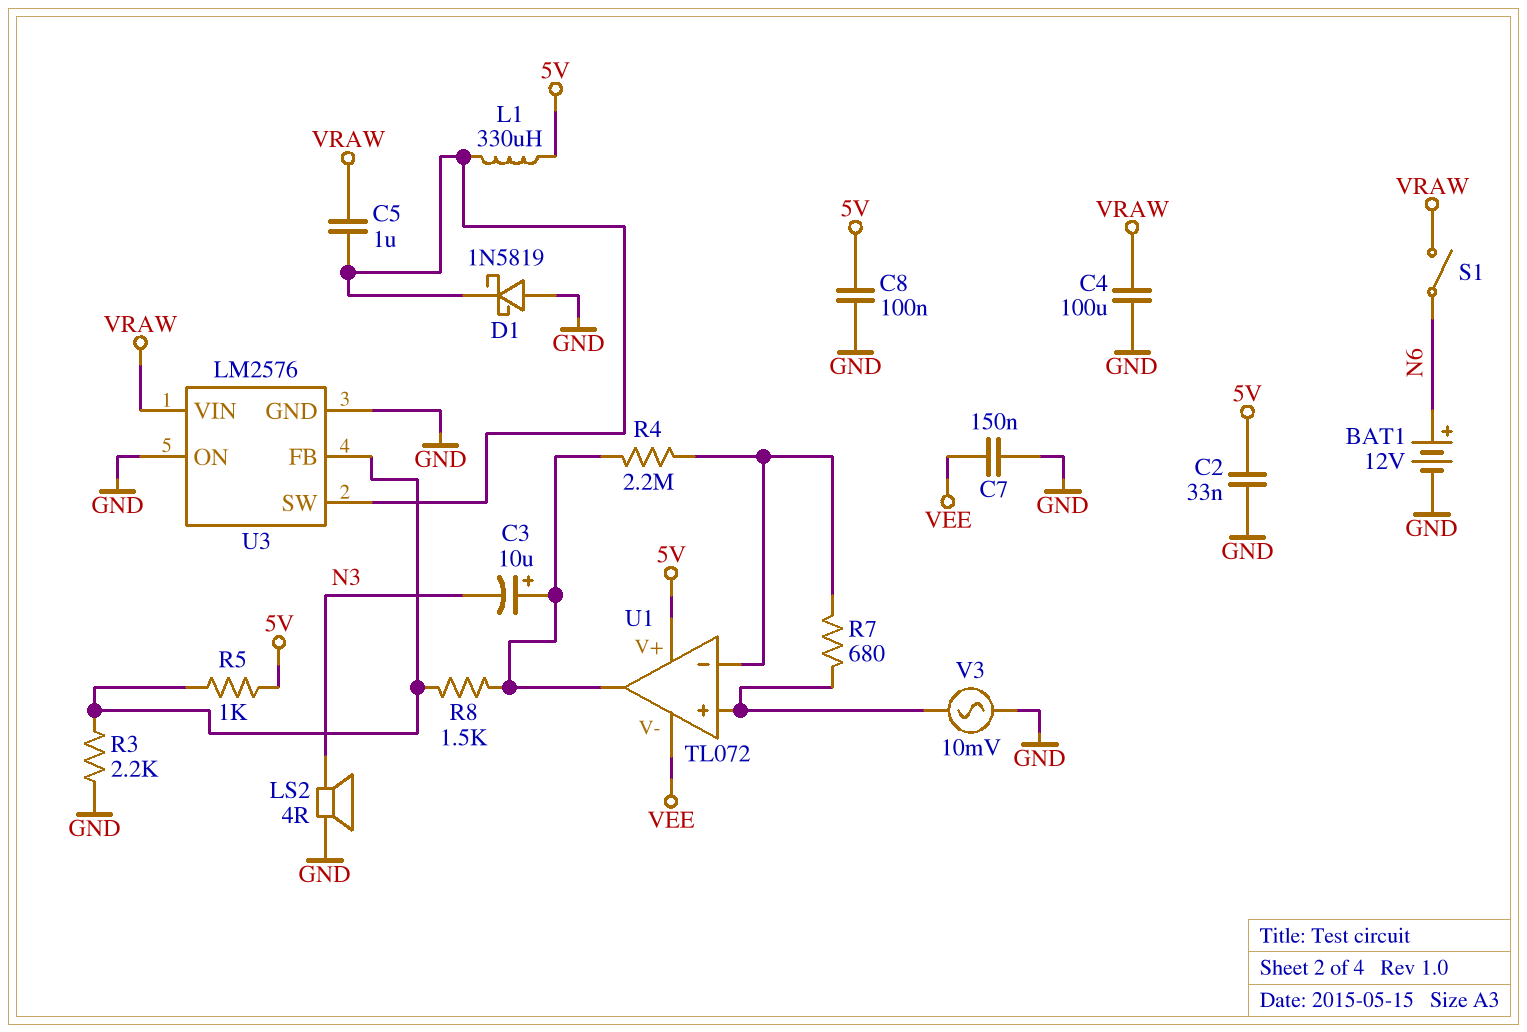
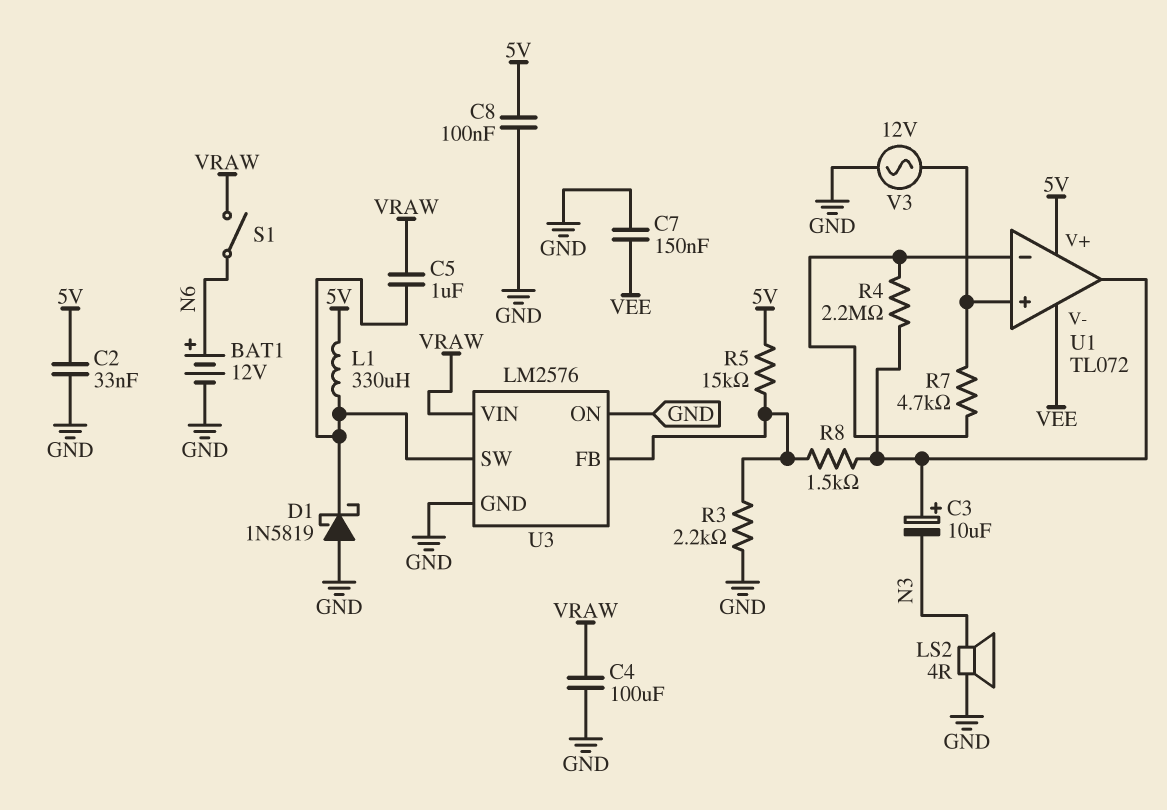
R5: 1k (5V, U3/FB) -> 15k (5V, U3/FB)
R7: 680 (U1/in+, U1/in-) -> 4.7k (U1/in+, U1/in-)
V3: AC 10mV (GND, U1/in+) -> AC 12V (GND, U1/in+)

